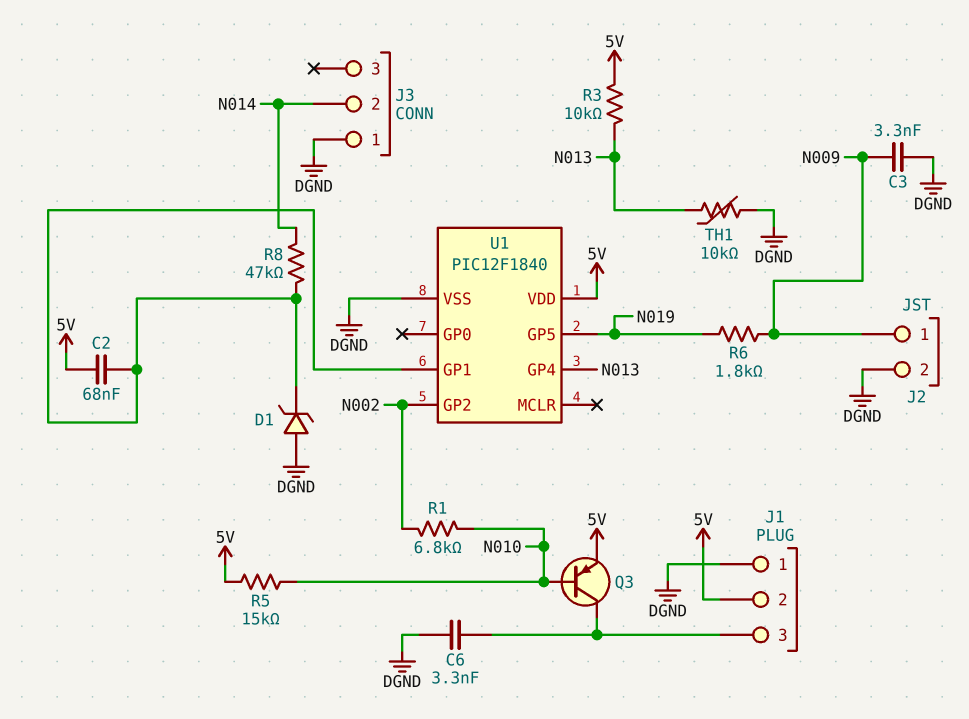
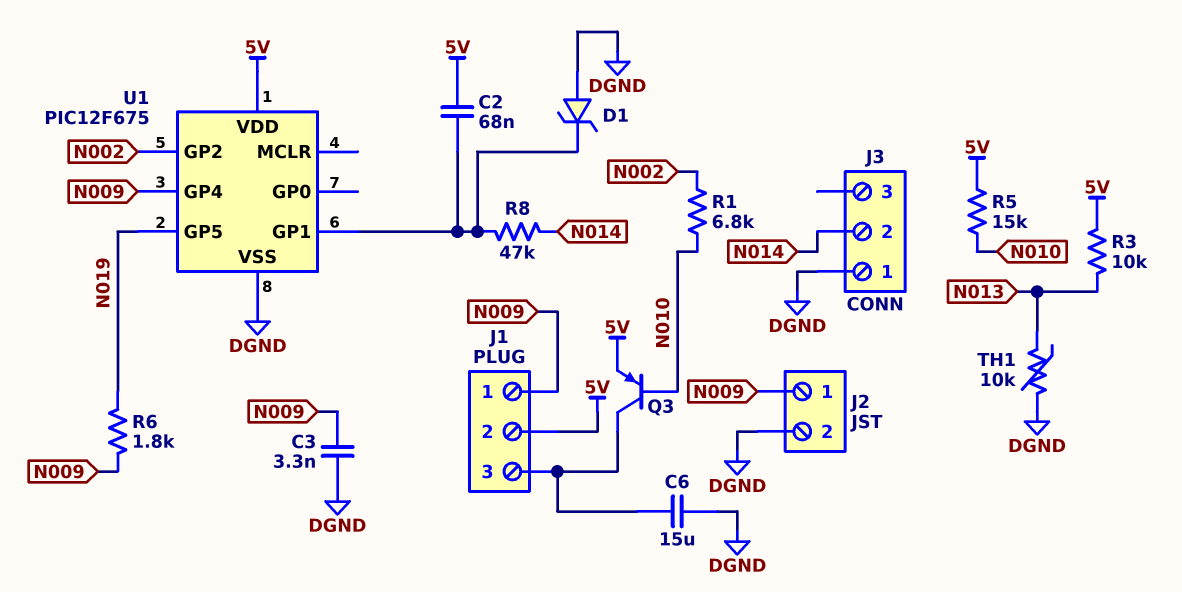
C6: 3.3nF (DGND, J1/3) -> 15uF (DGND, J1/3)
J1 pin 1: DGND -> N009
U1: PIC12F1840 -> PIC12F675
U1 pin GP4: N013 -> N009

